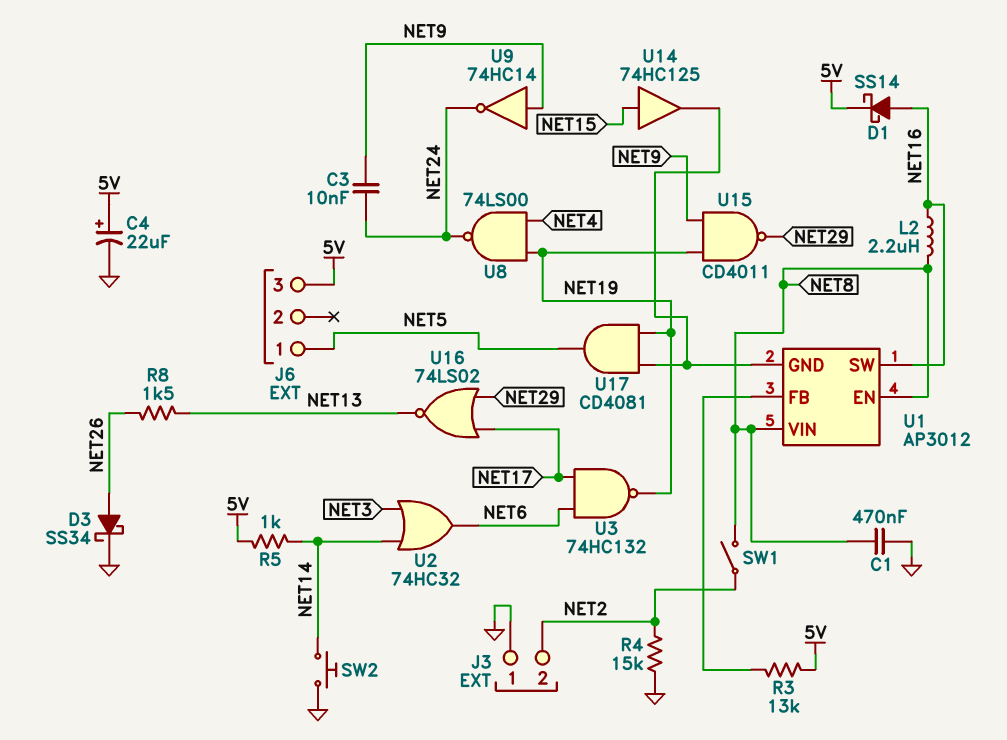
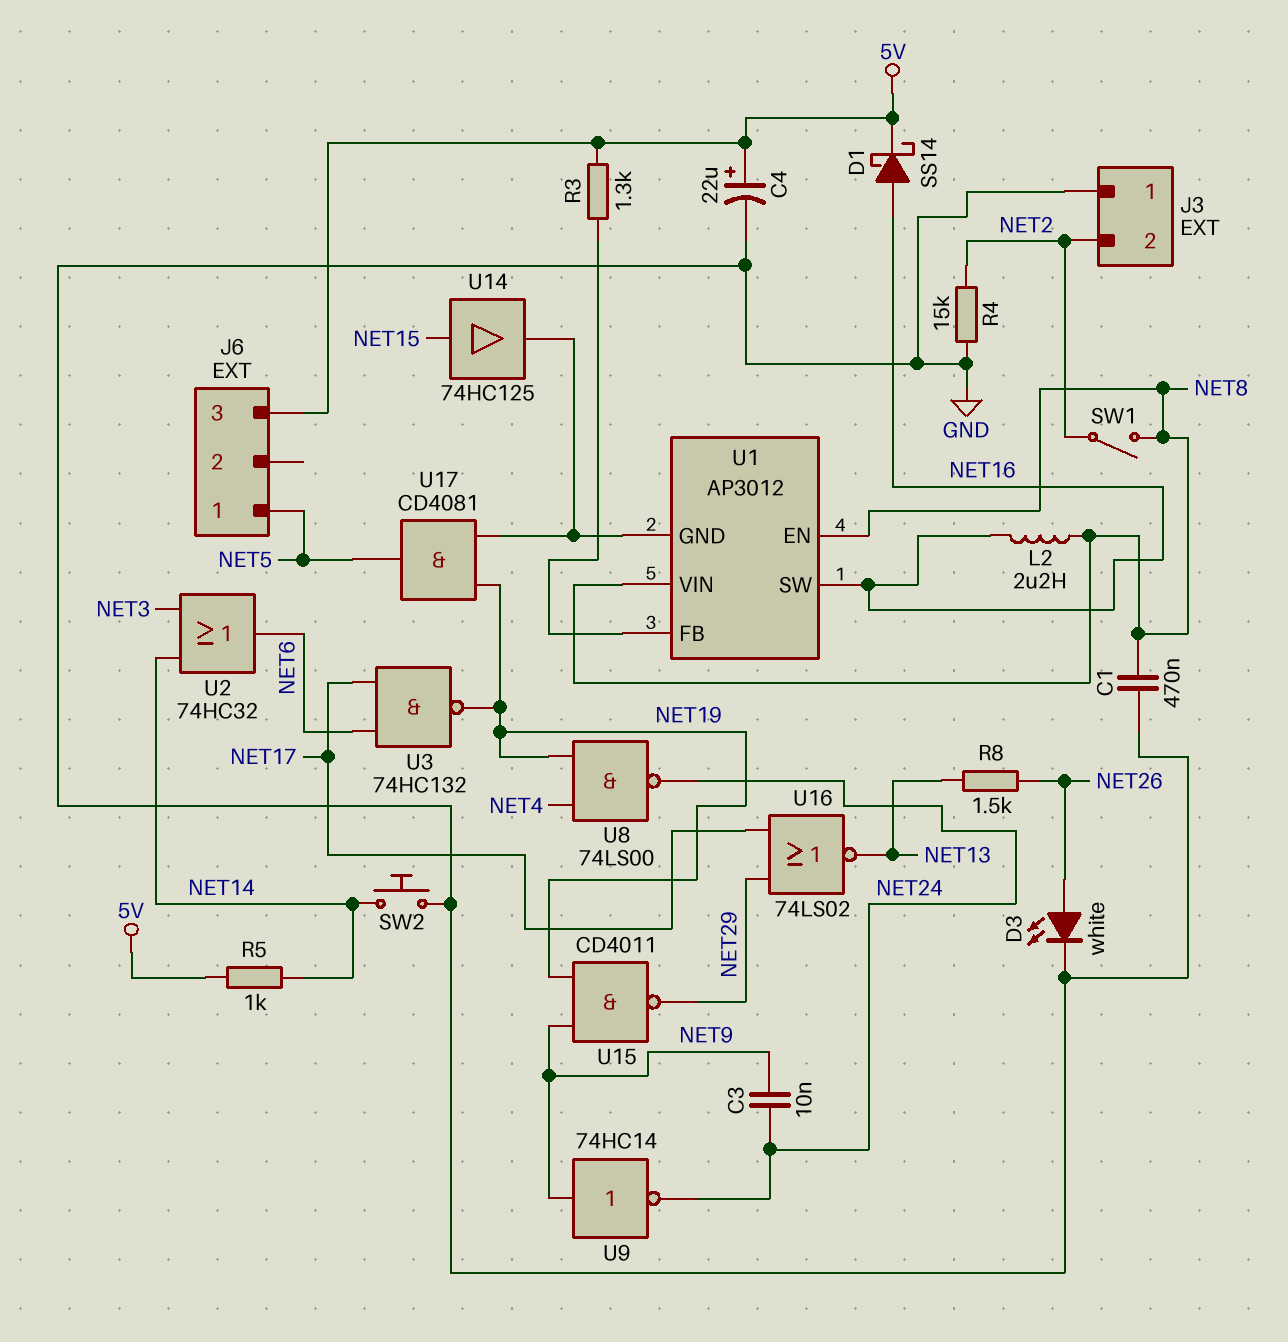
D3: schottky SS34 (A NET26, K GND) -> LED white (A NET26, K GND)
R3: 13k (5V, U1/FB) -> 1.3k (5V, U1/FB)

